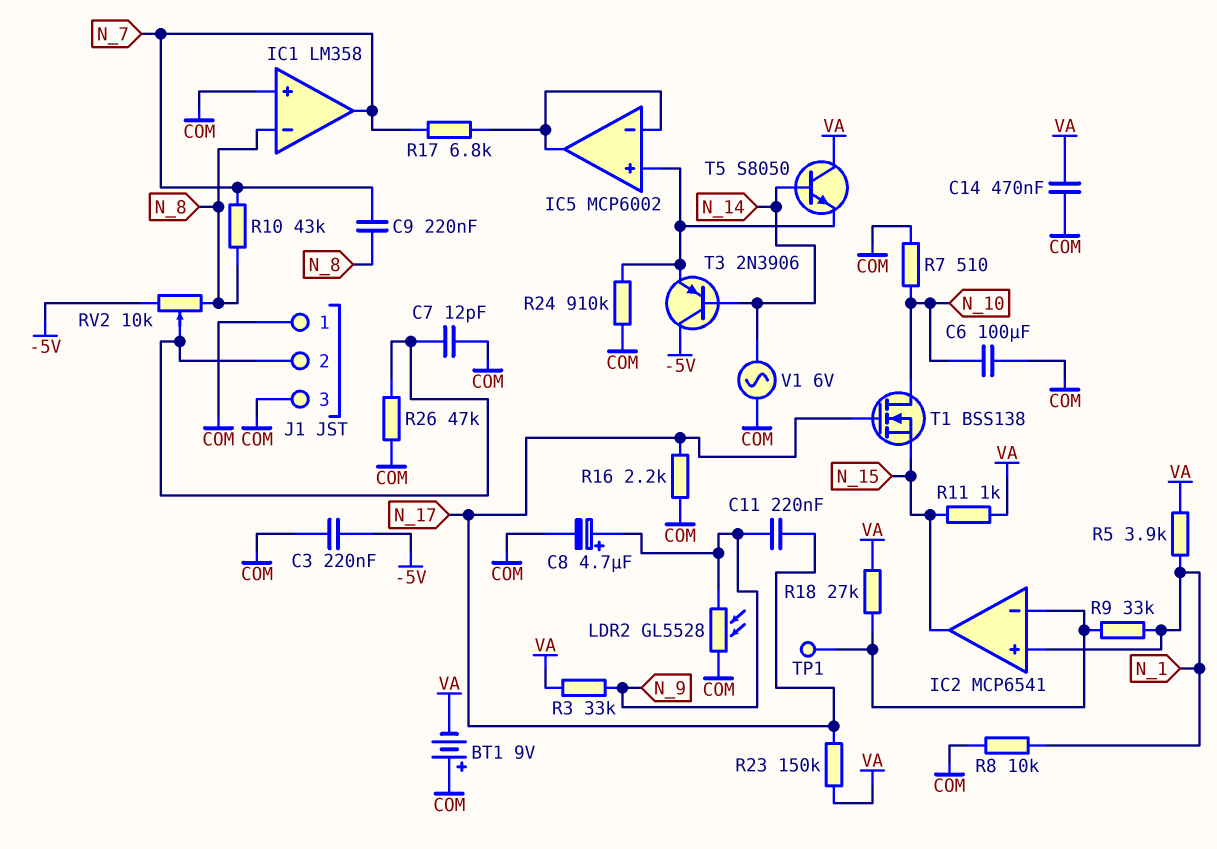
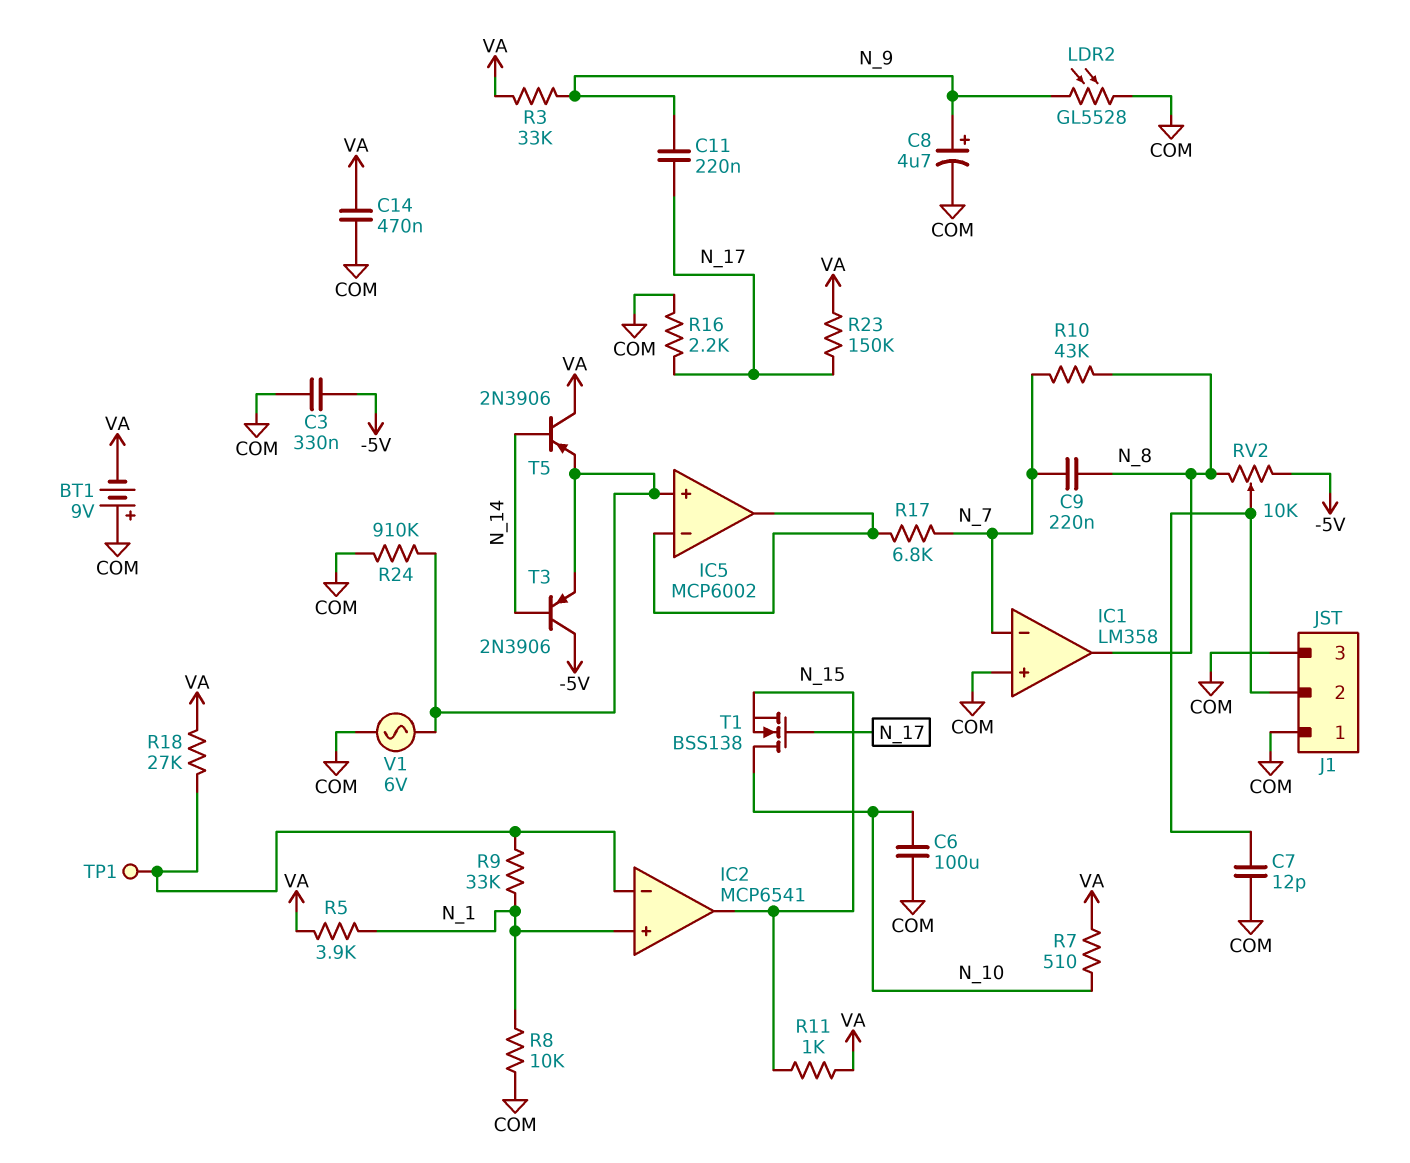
C3: 220nF (-5V, COM) -> 330nF (-5V, COM)
IC1 pin in-: N_8 -> N_7
IC1 pin out: N_7 -> N_8
R7: 510 (COM, N_10) -> 510 (N_10, VA)
R26: 47k (COM, J1/2) -> none
T5: NPN S8050 (B N_14, C VA, E IC5/in+) -> PNP 2N3906 (B N_14, C VA, E IC5/in+)
V1: AC 6V (COM, N_14) -> AC 6V (COM, IC5/in+)

